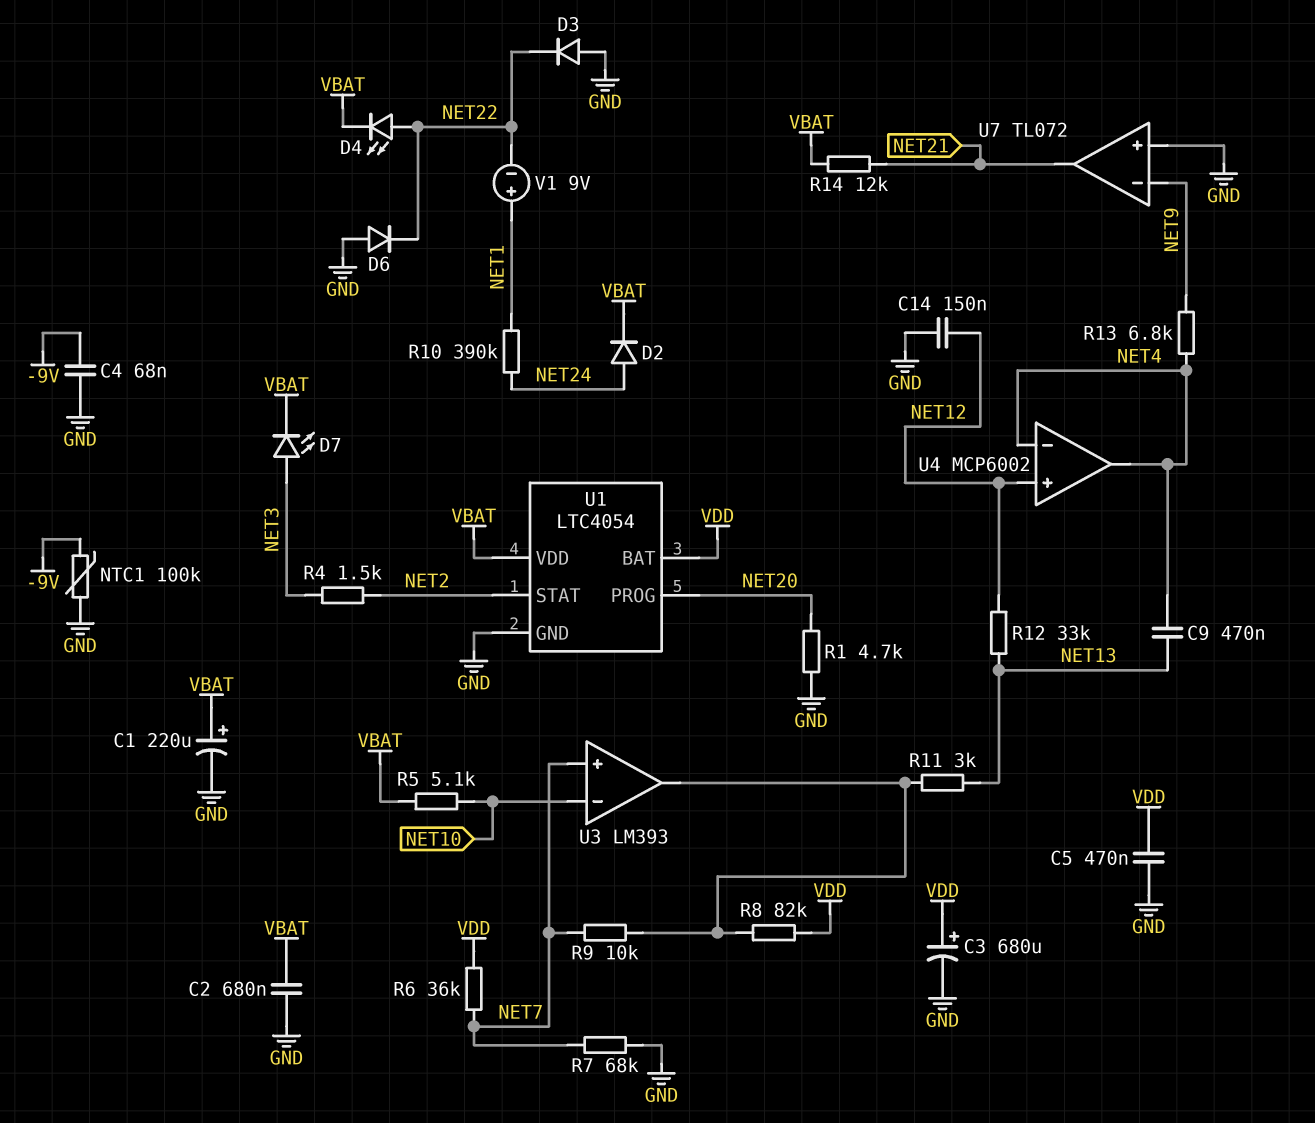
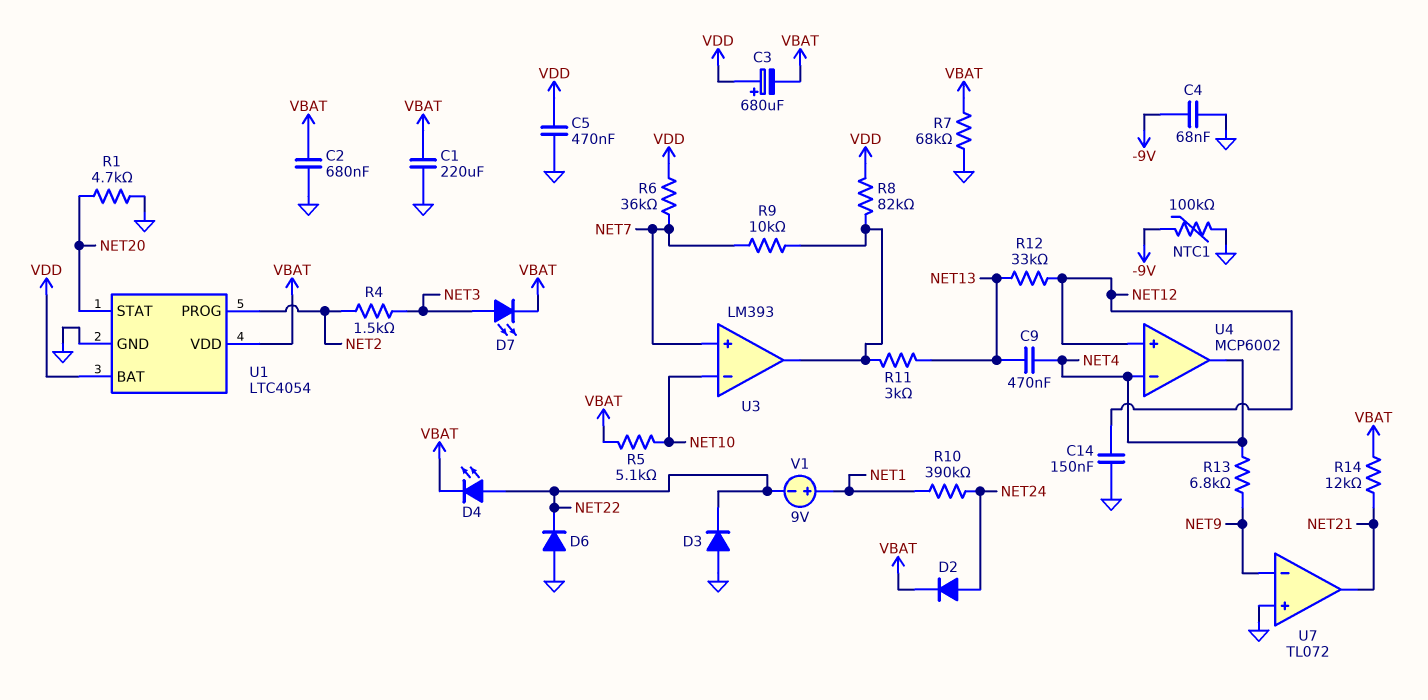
C1: 220uF (plus VBAT, minus GND) -> 220uF (GND, VBAT)
C3: 680uF (plus VDD, minus GND) -> 680uF (plus VDD, minus VBAT)
R7: 68k (GND, NET7) -> 68k (GND, VBAT)
U1 pin PROG: NET20 -> NET2
U1 pin STAT: NET2 -> NET20

